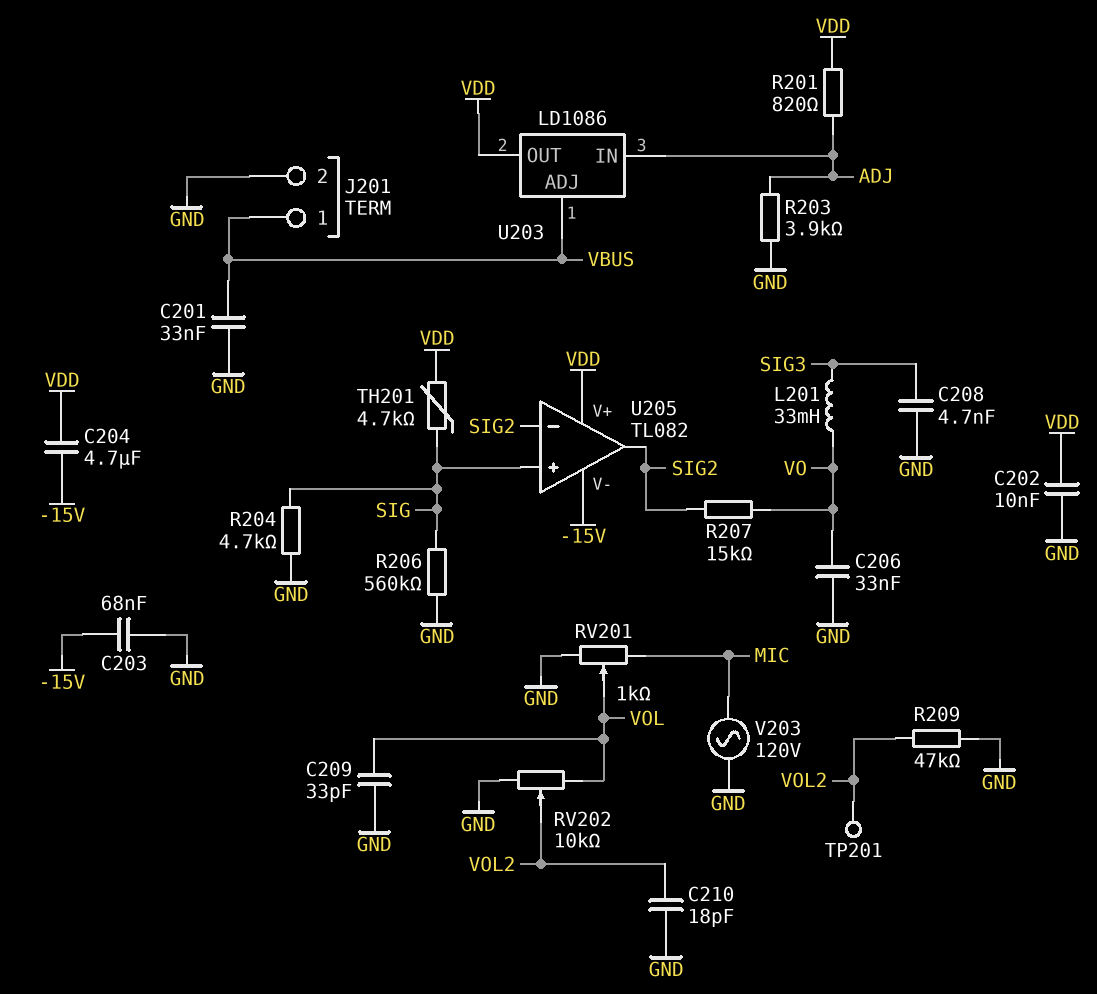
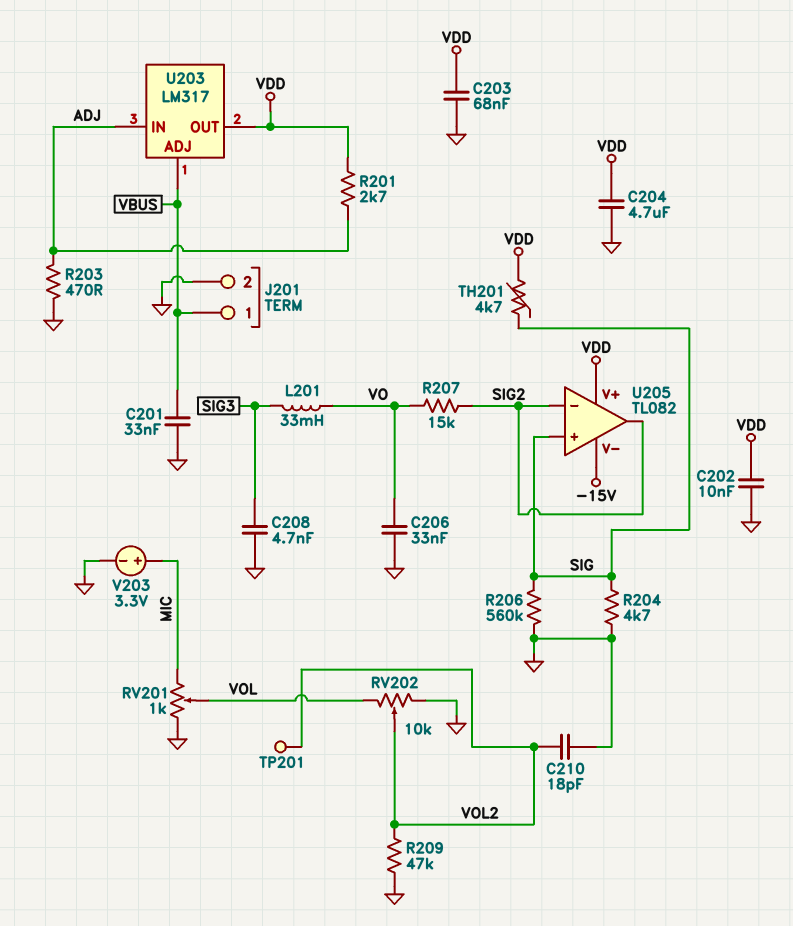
C203: 68nF (-15V, GND) -> 68nF (GND, VDD)
C204: 4.7uF (-15V, VDD) -> 4.7uF (GND, VDD)
C209: 33pF (GND, VOL) -> none
R201: 820 (ADJ, VDD) -> 2.7k (ADJ, VDD)
R203: 3.9k (ADJ, GND) -> 470 (ADJ, GND)
U203: LD1086 -> LM317
V203: AC 120V (GND, MIC) -> 3.3V (plus MIC, minus GND)

